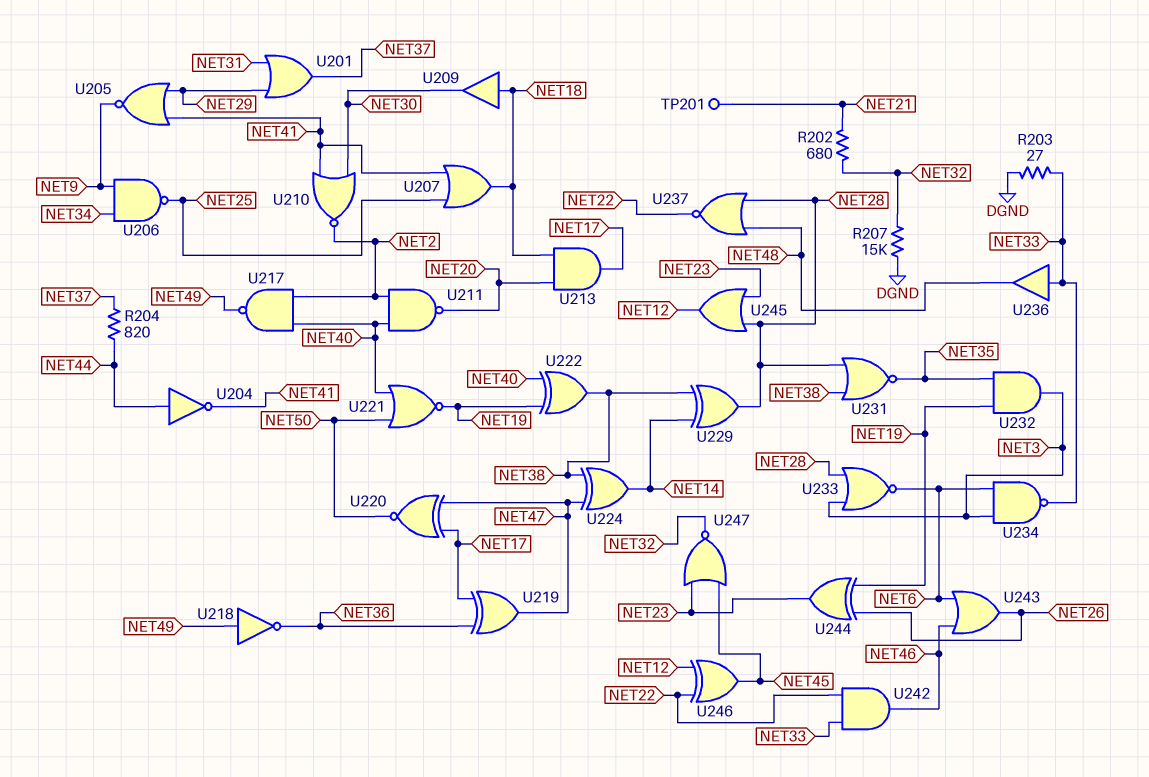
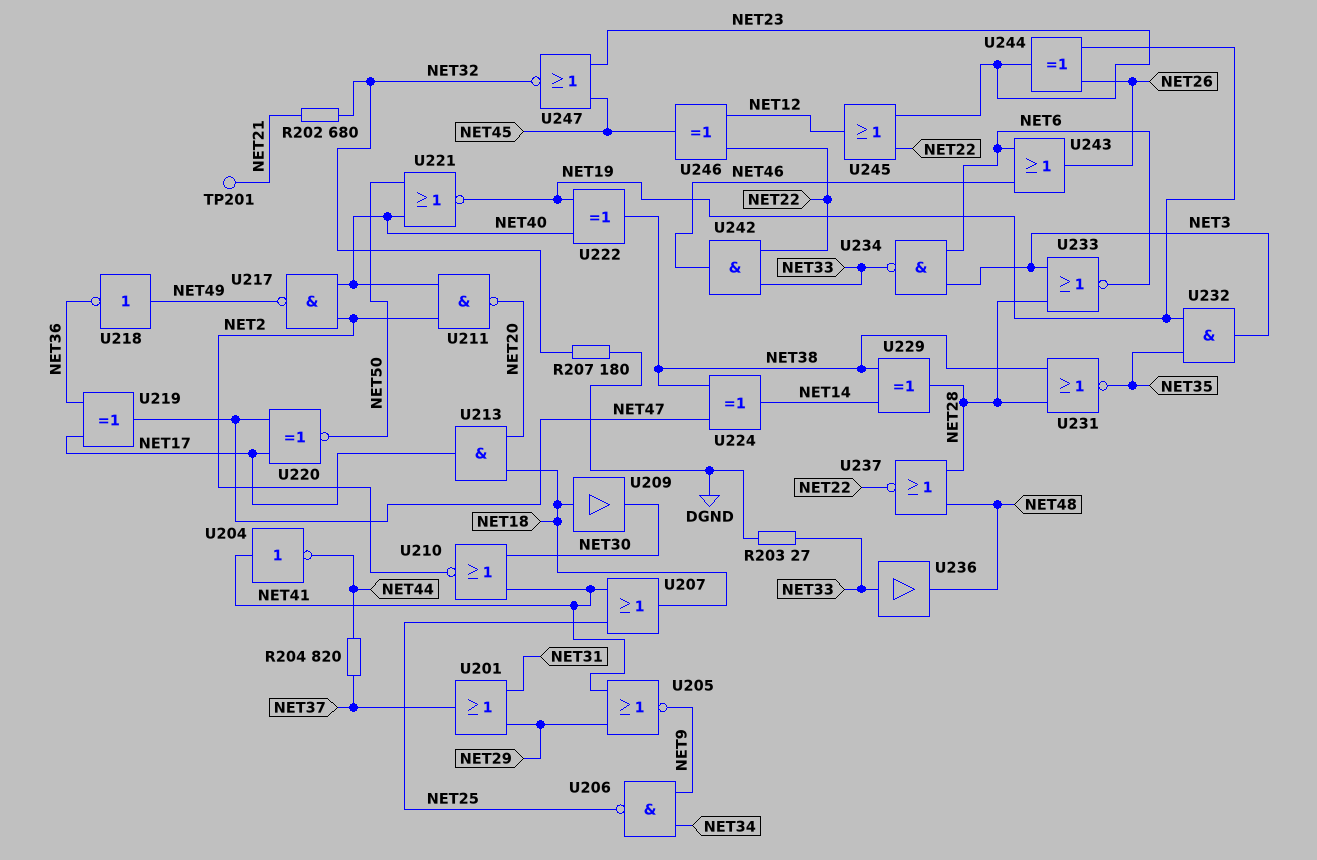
R207: 15k (DGND, NET32) -> 180 (DGND, NET32)
U204: NOT (in NET44, out NET41) -> NOT (in NET41, out NET44)
U245: OR (in NET23, in NET28, out NET12) -> OR (in NET22, in NET23, out NET12)

